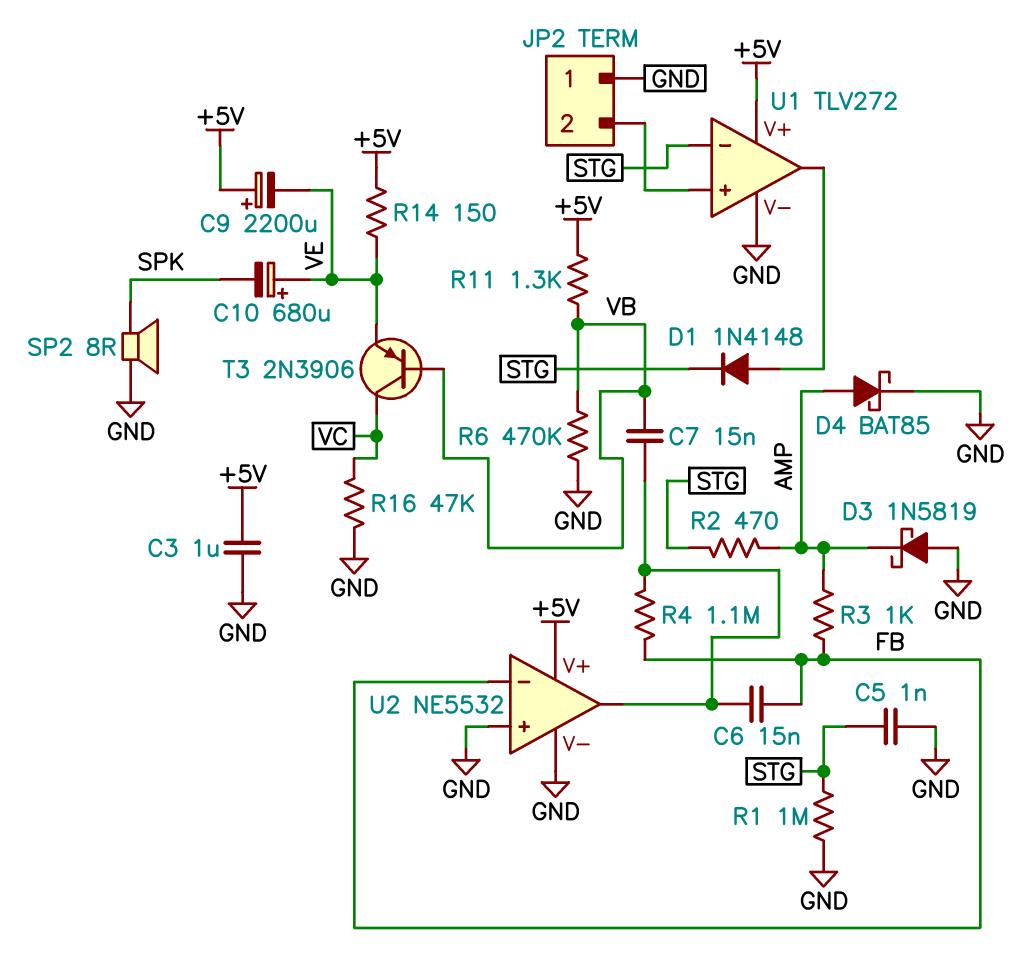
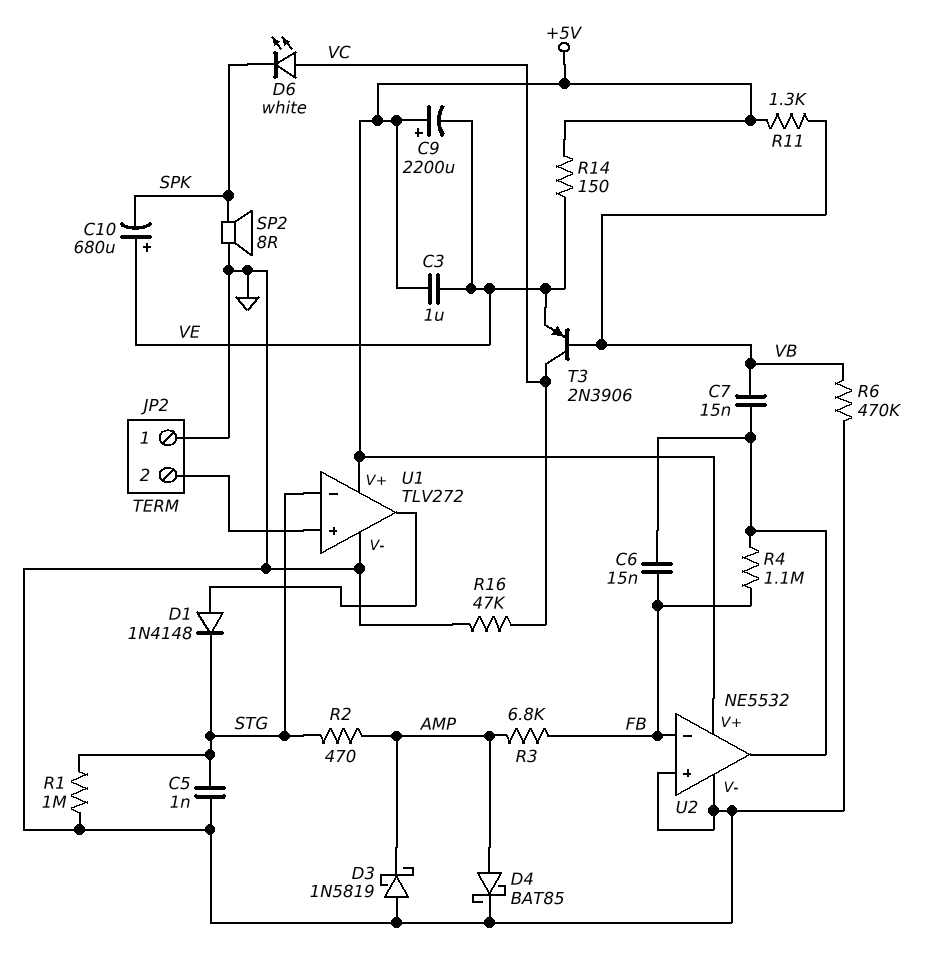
C3: 1uF (+5V, GND) -> 1uF (+5V, VE)
D6: none -> LED white (A VC, K SPK)
R3: 1k (AMP, FB) -> 6.8k (AMP, FB)

